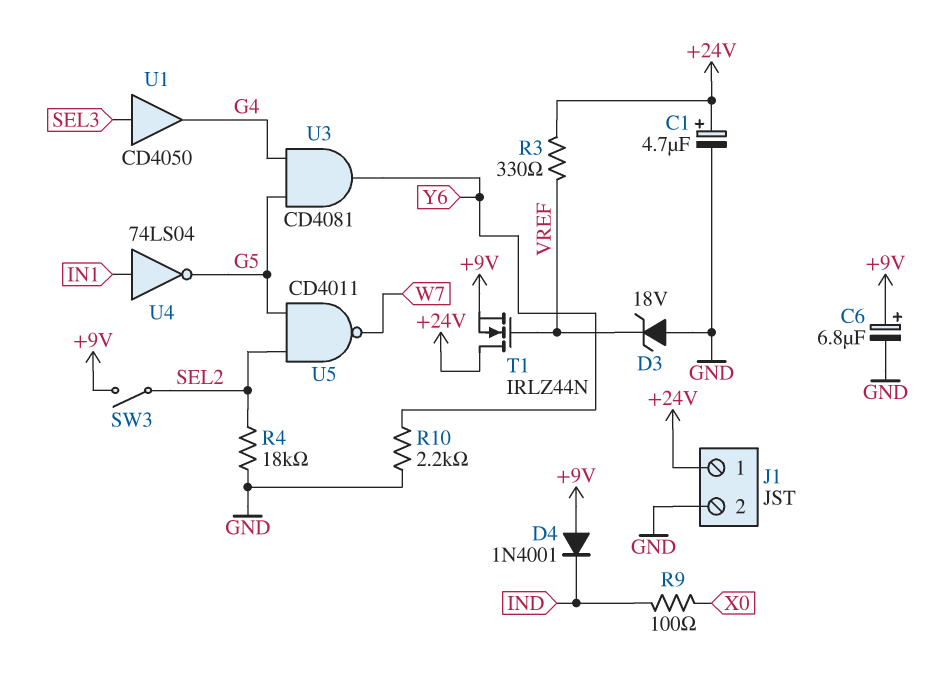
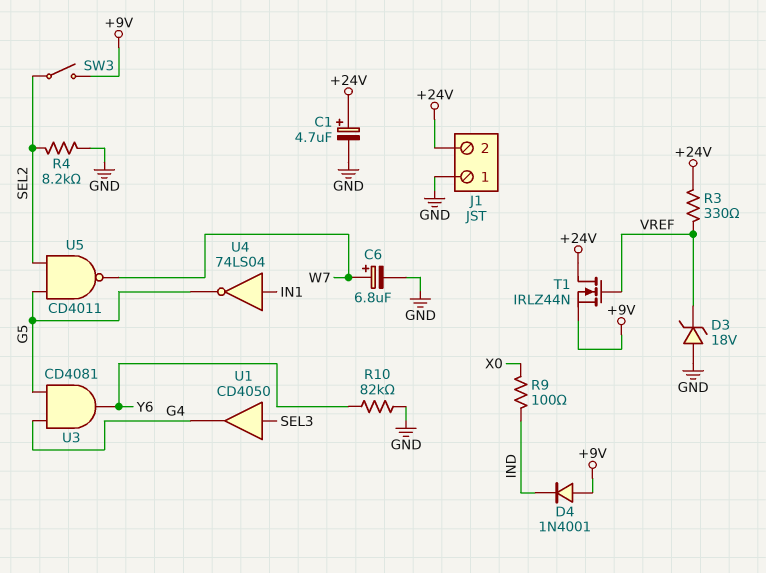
C6: 6.8uF (plus +9V, minus GND) -> 6.8uF (plus W7, minus GND)
J1 pin 1: +24V -> GND
J1 pin 2: GND -> +24V
R4: 18k (GND, SEL2) -> 8.2k (GND, SEL2)
R10: 2.2k (GND, Y6) -> 82k (GND, Y6)

